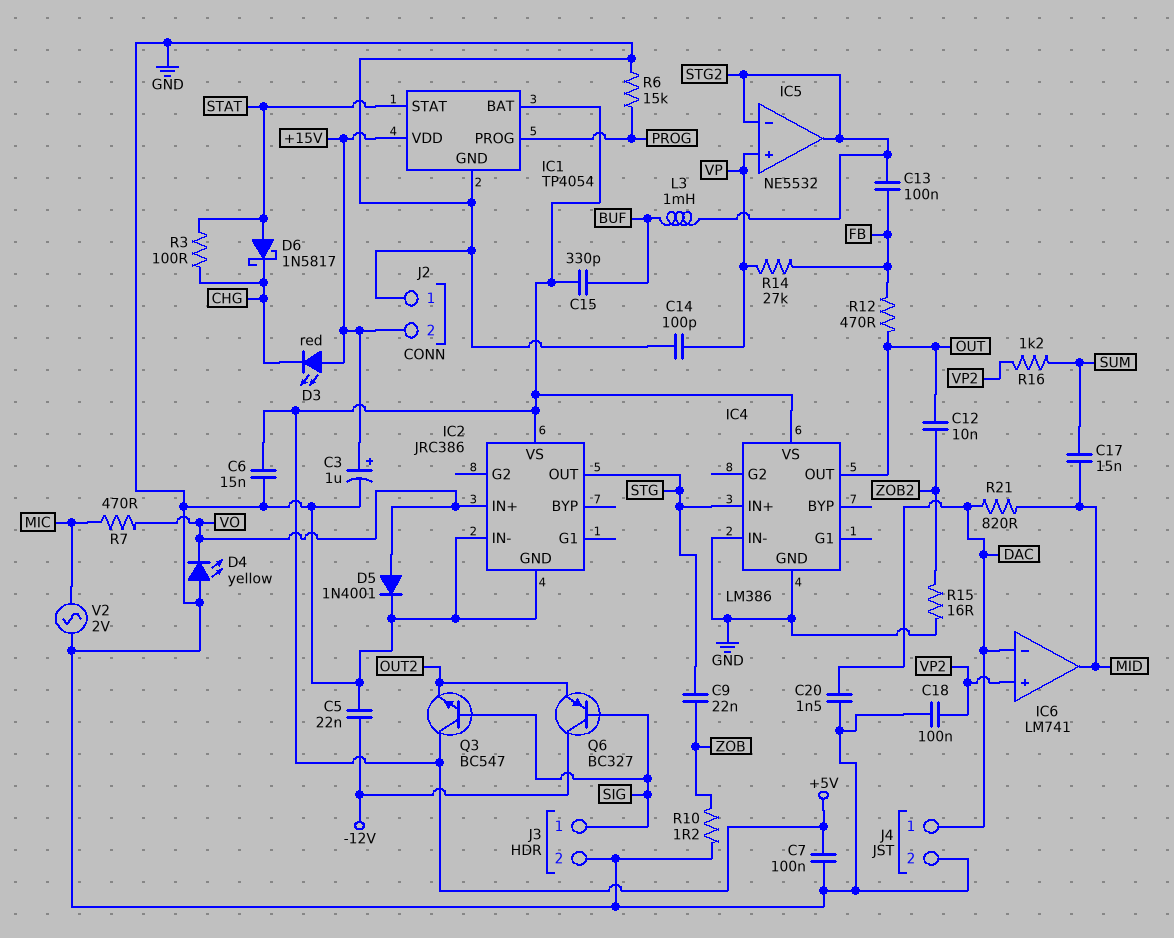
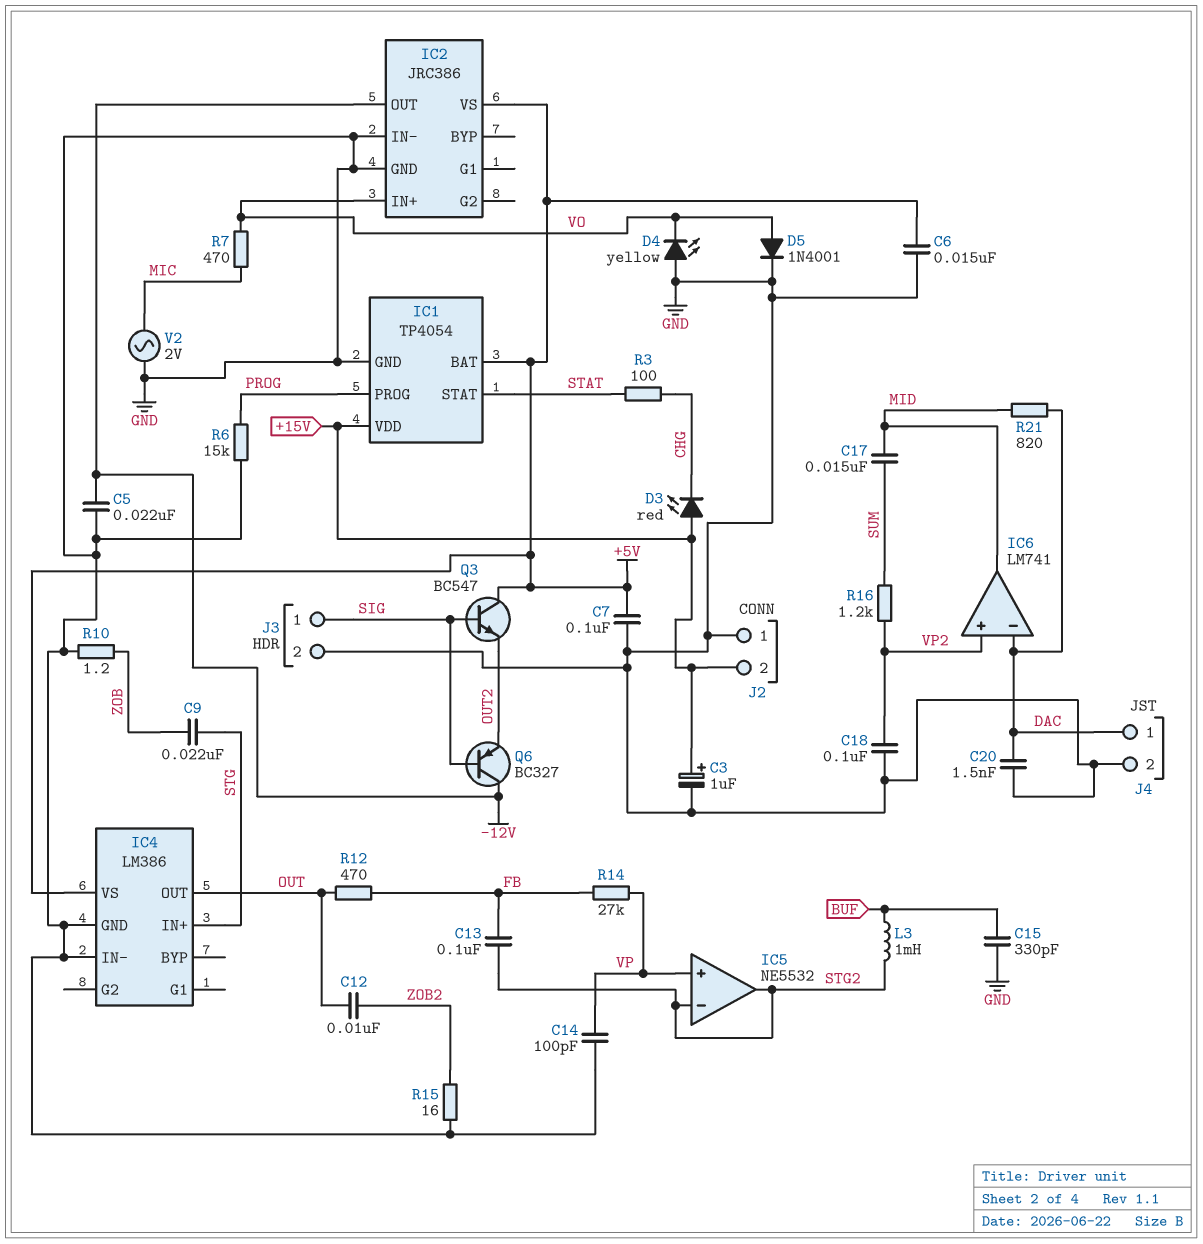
C15: 330pF (+5V, BUF) -> 330pF (BUF, GND)
D6: schottky 1N5817 (A STAT, K CHG) -> none
IC2 pin OUT: STG -> -12V

